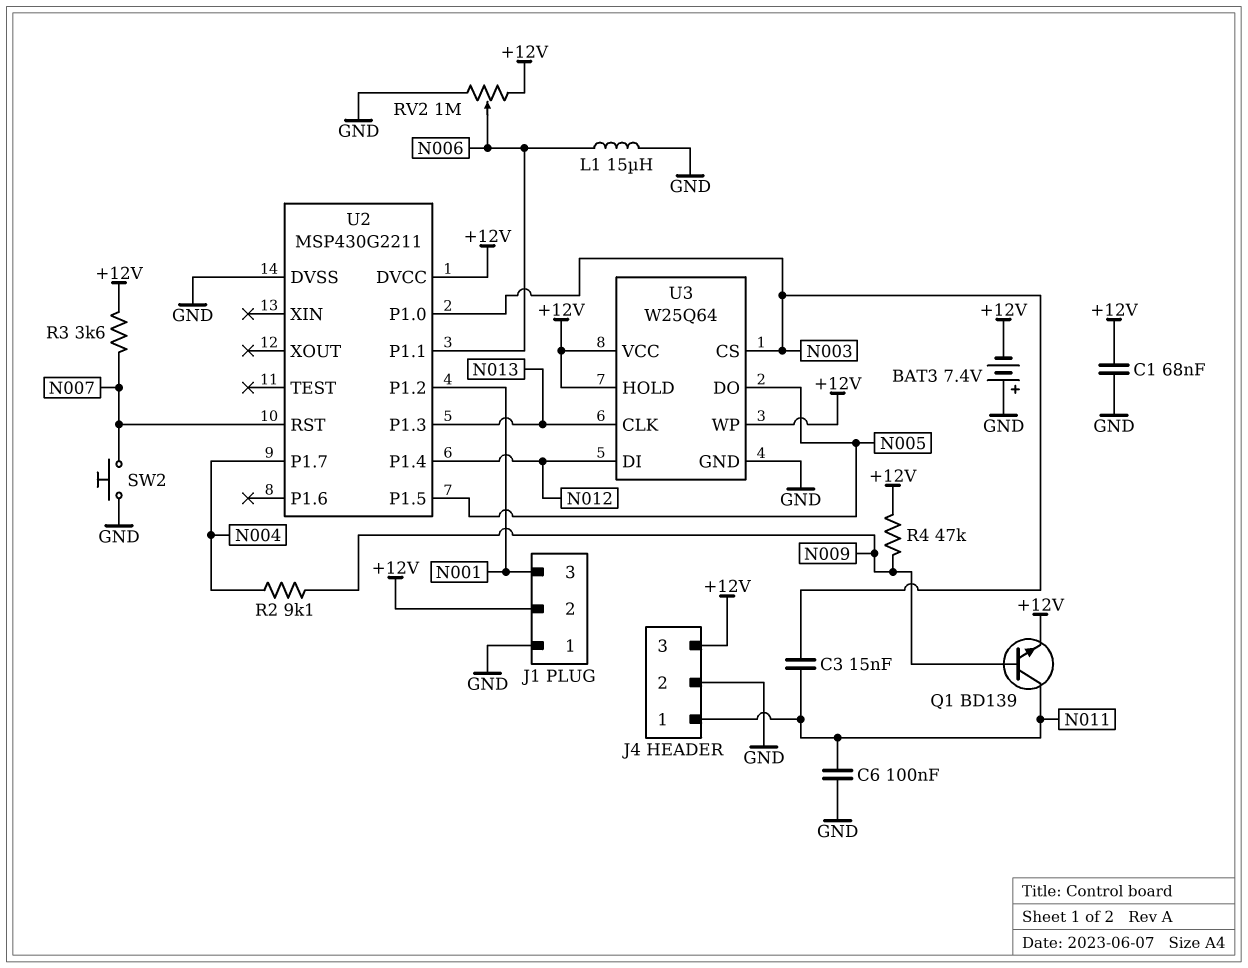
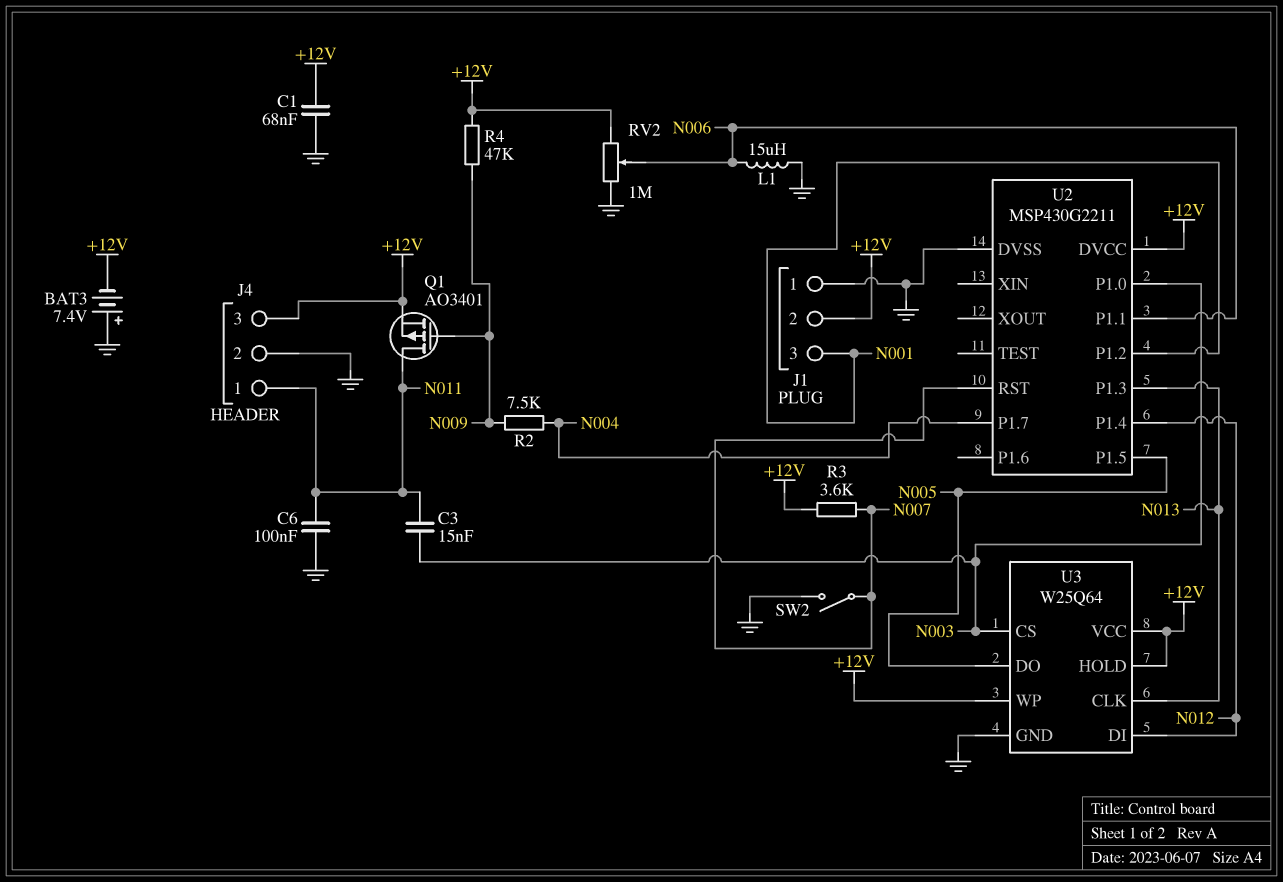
Q1: NPN BD139 (B N009, C N011, E +12V) -> PMOS AO3401 (G N009, D N011, S +12V)
R2: 9.1k (N004, N009) -> 7.5k (N004, N009)
SW2: button (GND, N007) -> switch (GND, N007)

